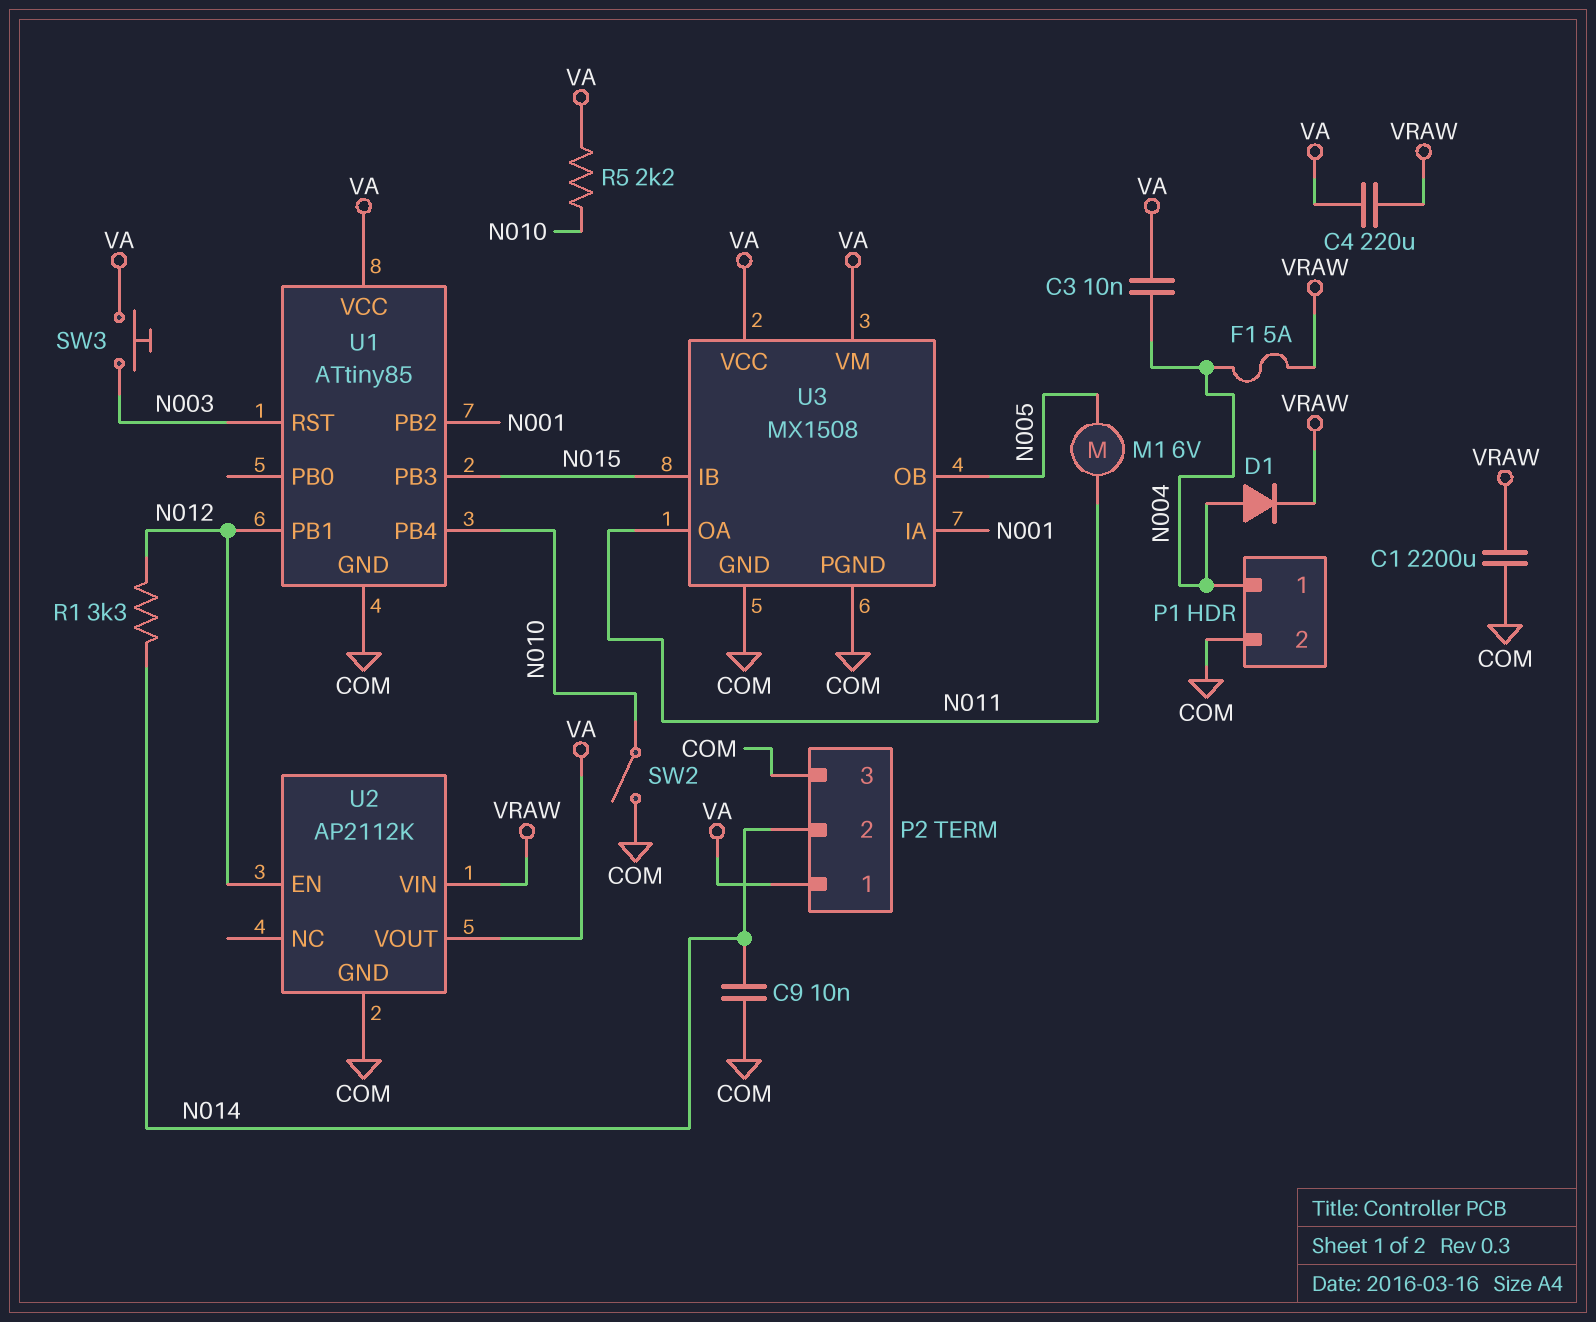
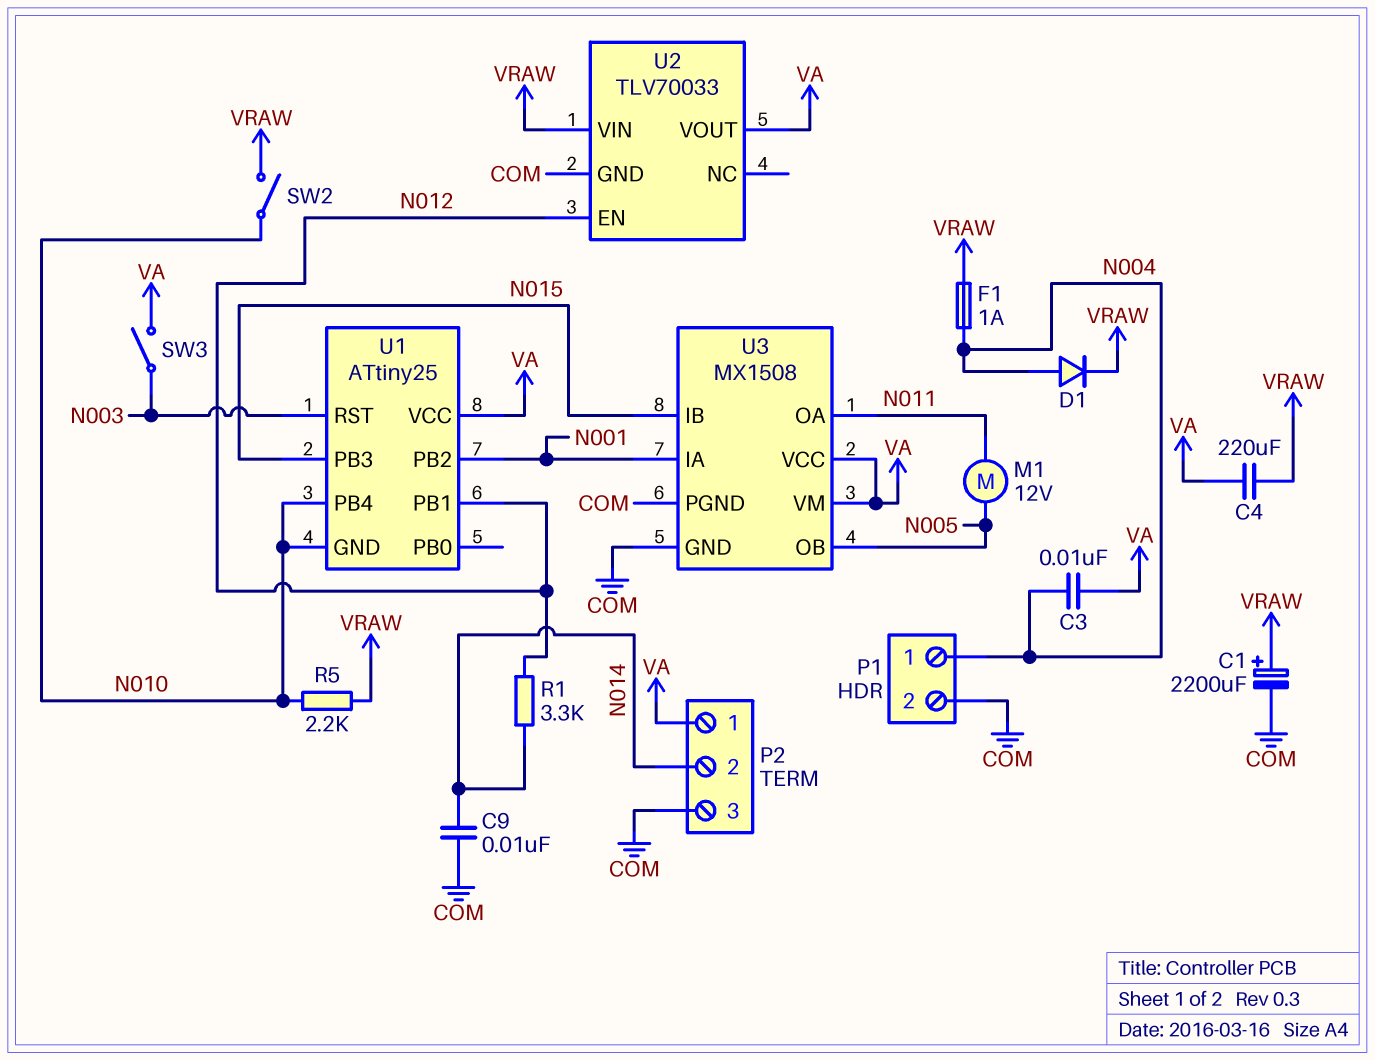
C1: 2200uF (COM, VRAW) -> 2200uF (plus VRAW, minus COM)
F1: 5A (N004, VRAW) -> 1A (N004, VRAW)
M1: motor 6V (N005, N011) -> motor 12V (N005, N011)
R5: 2.2k (N010, VA) -> 2.2k (N010, VRAW)
SW2: switch (COM, N010) -> switch (N010, VRAW)
SW3: button (N003, VA) -> switch (N003, VA)
U1: ATtiny85 -> ATtiny25
U1 pin GND: COM -> N010
U2: AP2112K -> TLV70033

